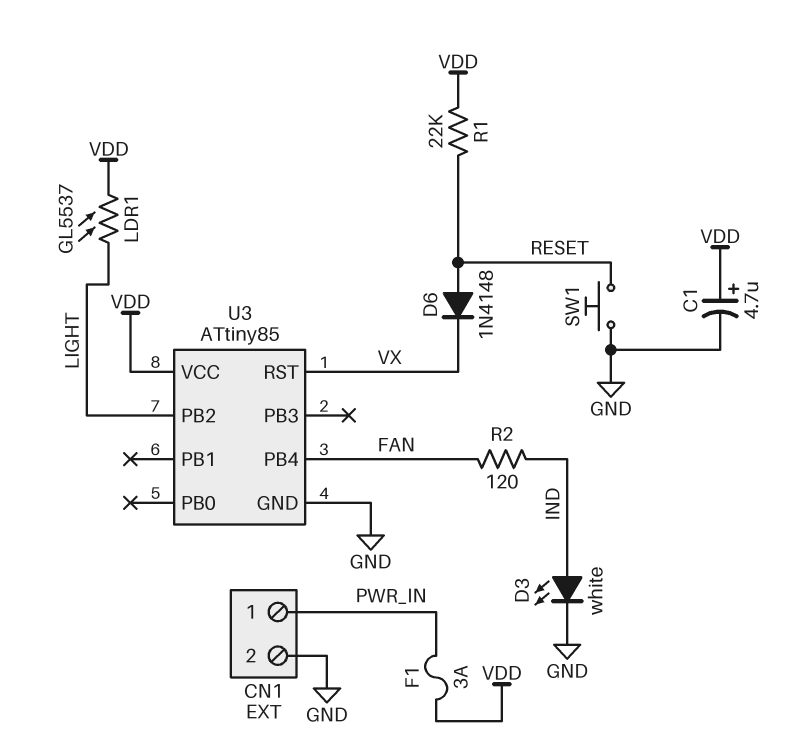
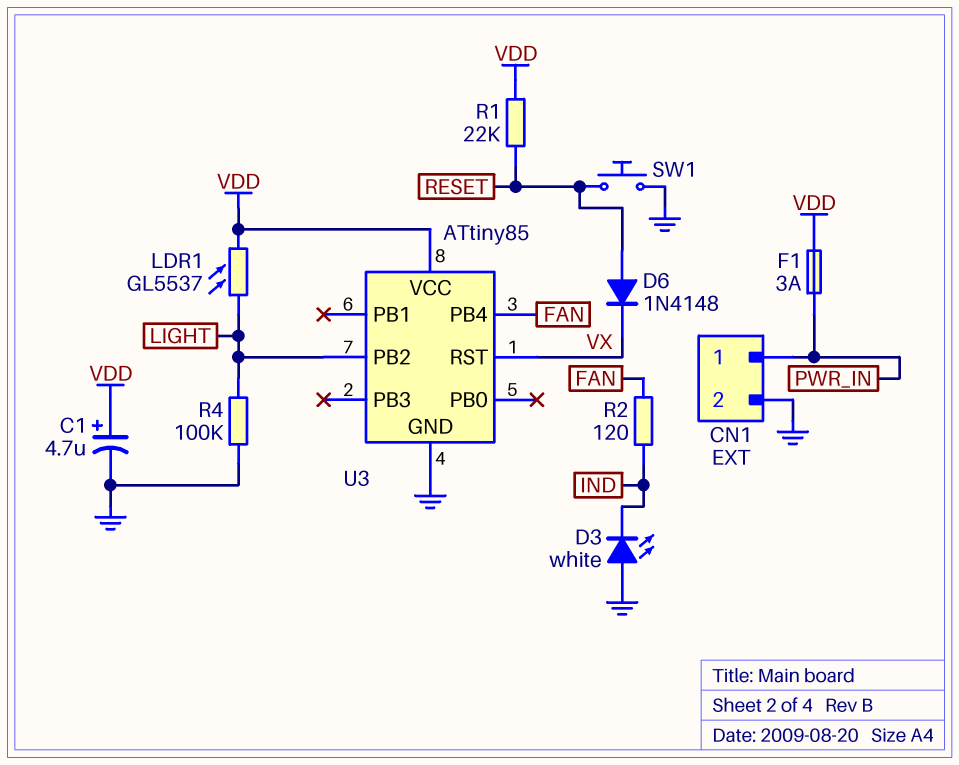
D3: LED white (A IND, K GND) -> LED white (A GND, K IND)
R4: none -> 100k (GND, LIGHT)

